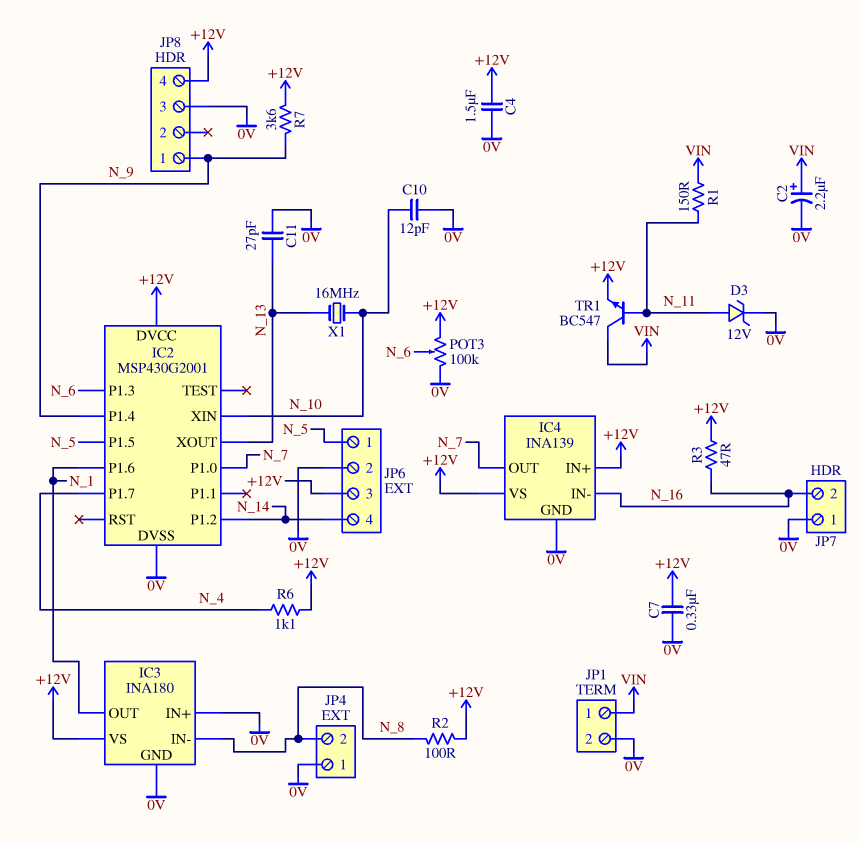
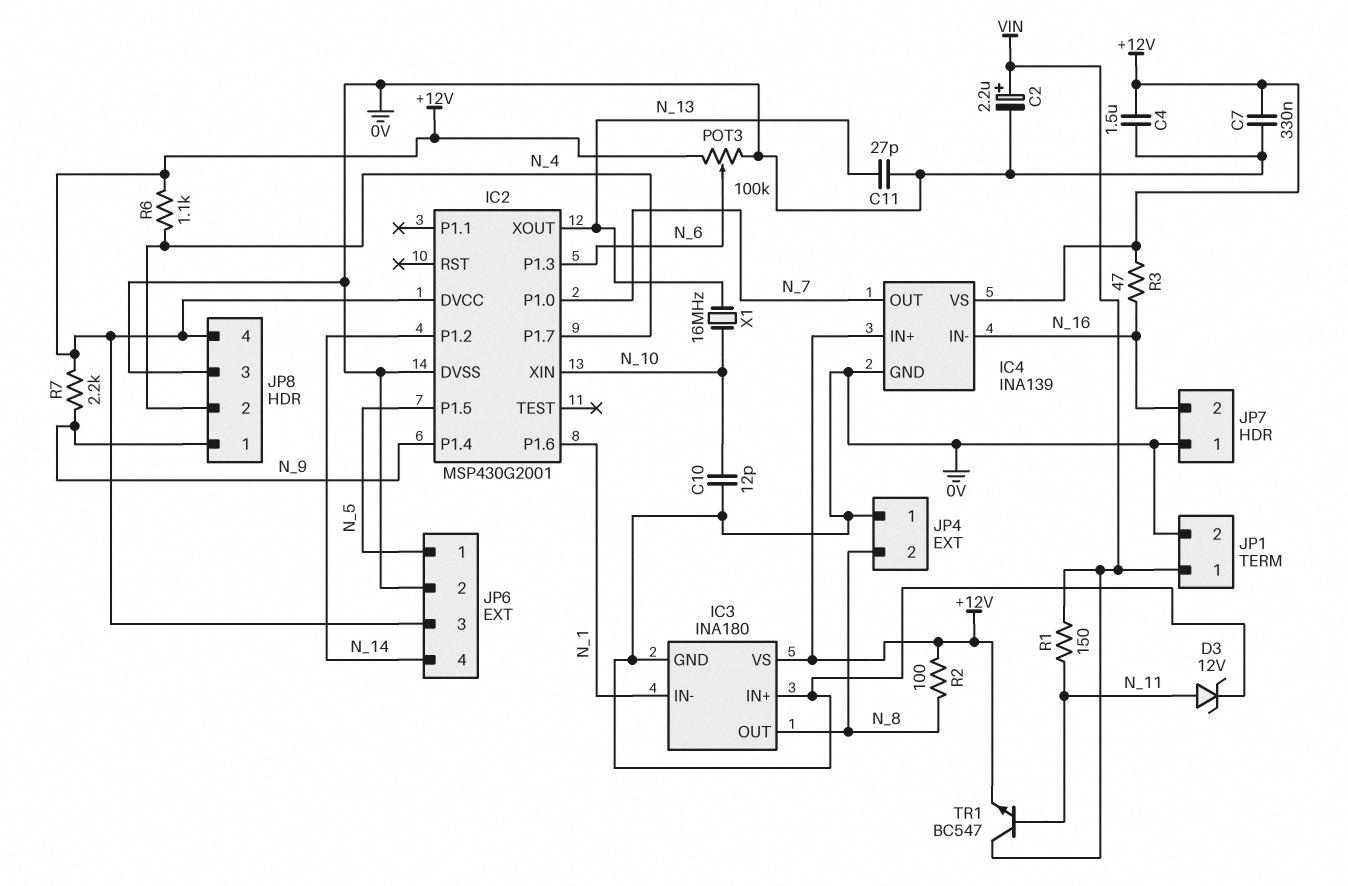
IC3 pin IN-: N_8 -> N_1
IC3 pin OUT: N_1 -> N_8
JP8 pin 2: none -> N_4
R7: 3.6k (+12V, N_9) -> 2.2k (+12V, N_9)

